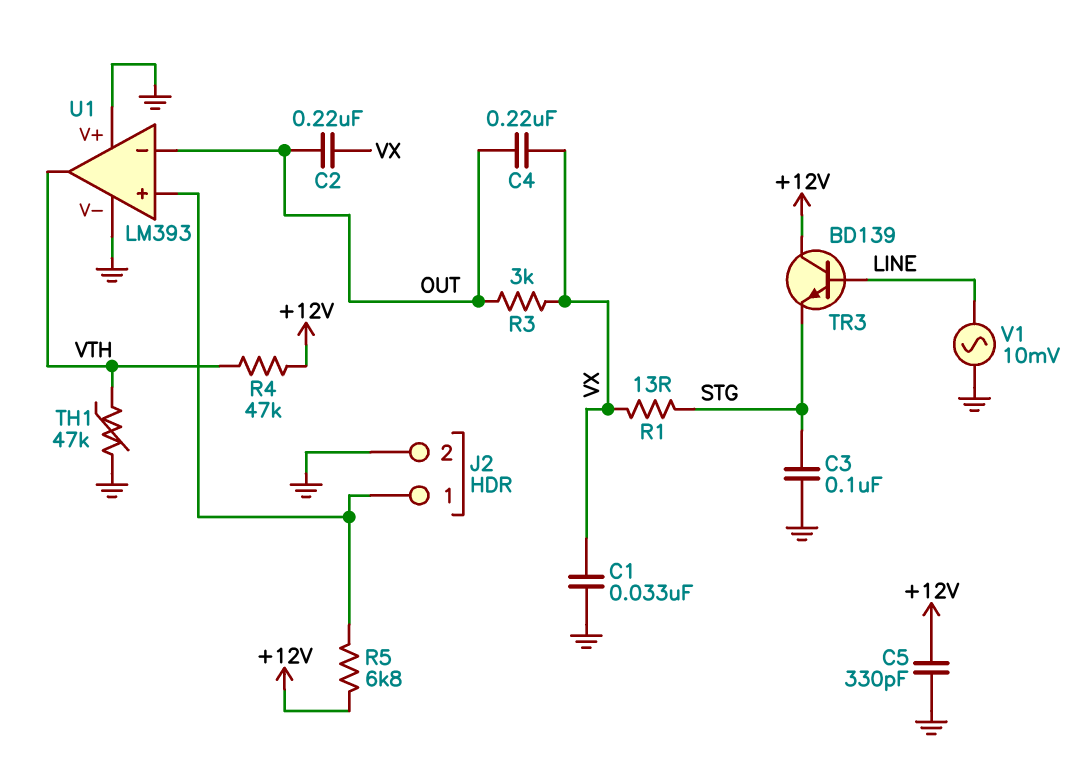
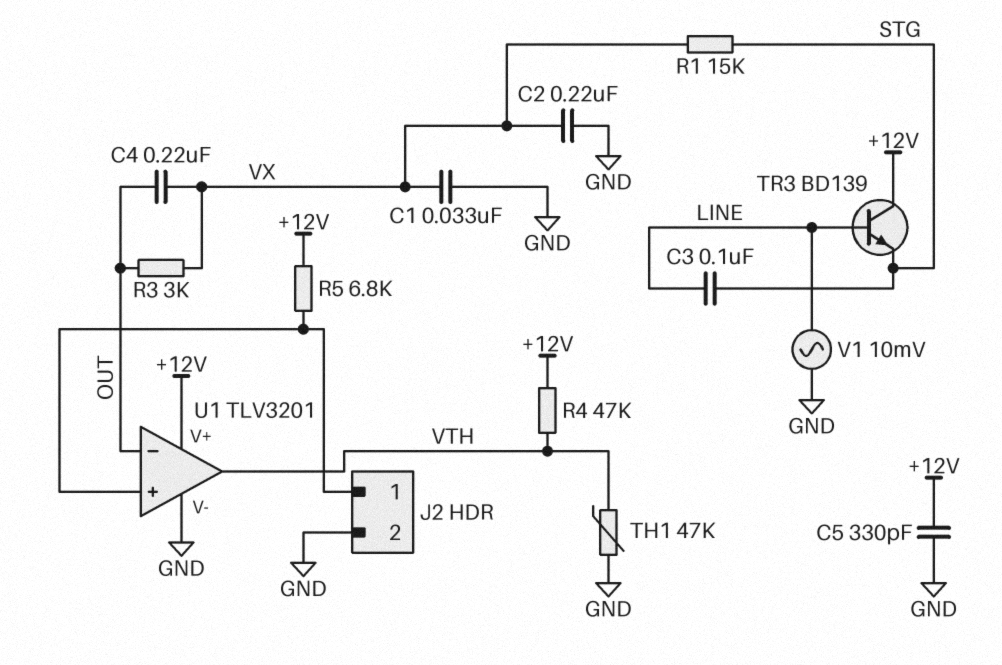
C2: 220nF (OUT, VX) -> 220nF (GND, VX)
C3: 100nF (GND, STG) -> 100nF (LINE, STG)
R1: 13 (STG, VX) -> 15k (STG, VX)
U1: LM393 -> TLV3201
U1 pin V+: GND -> +12V

